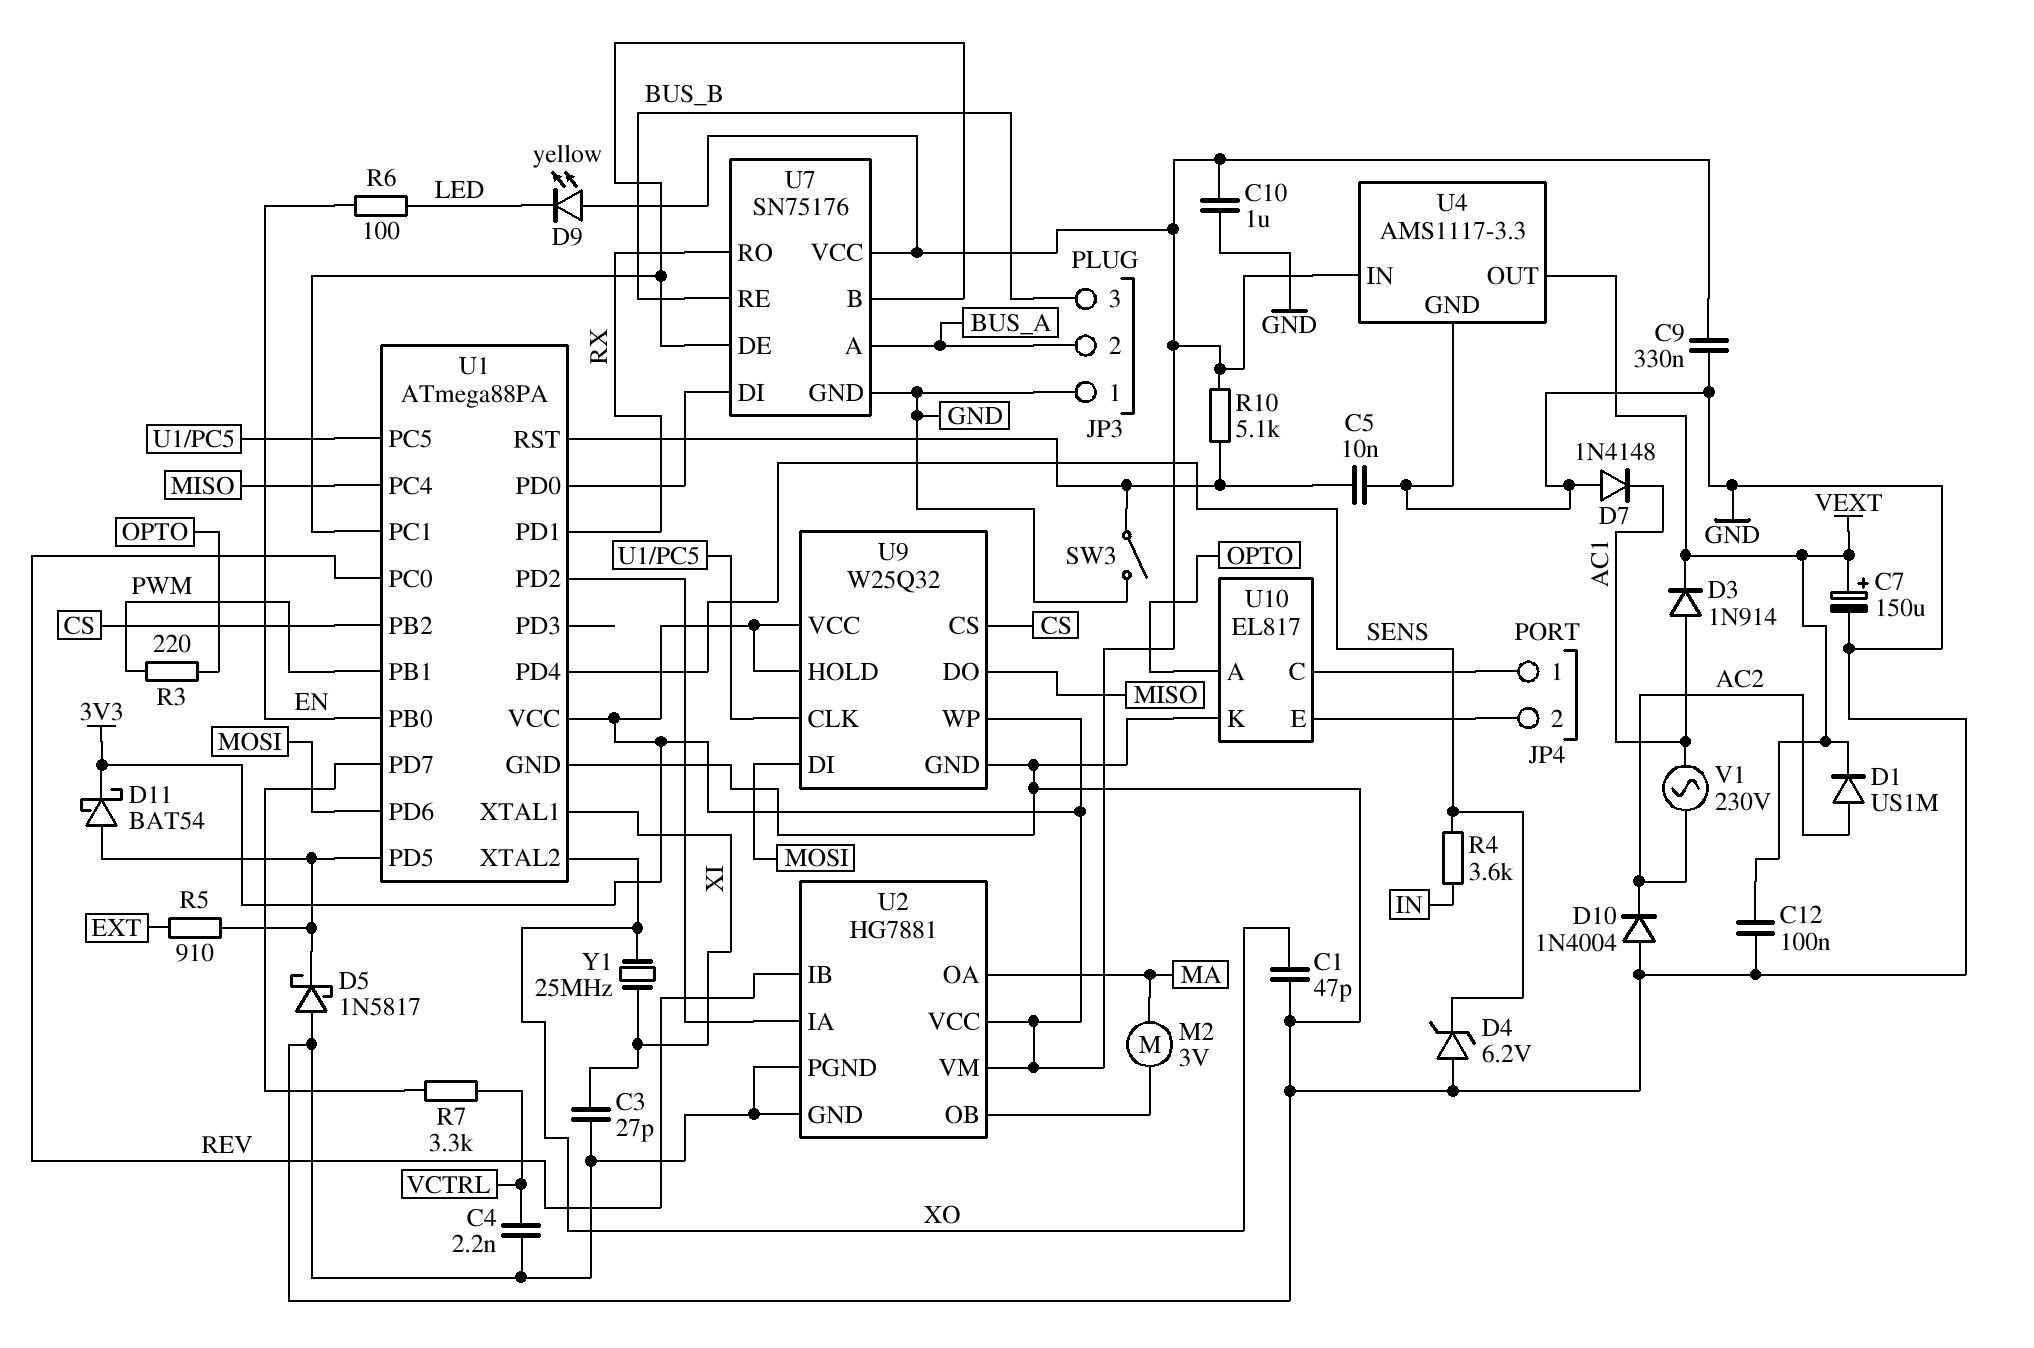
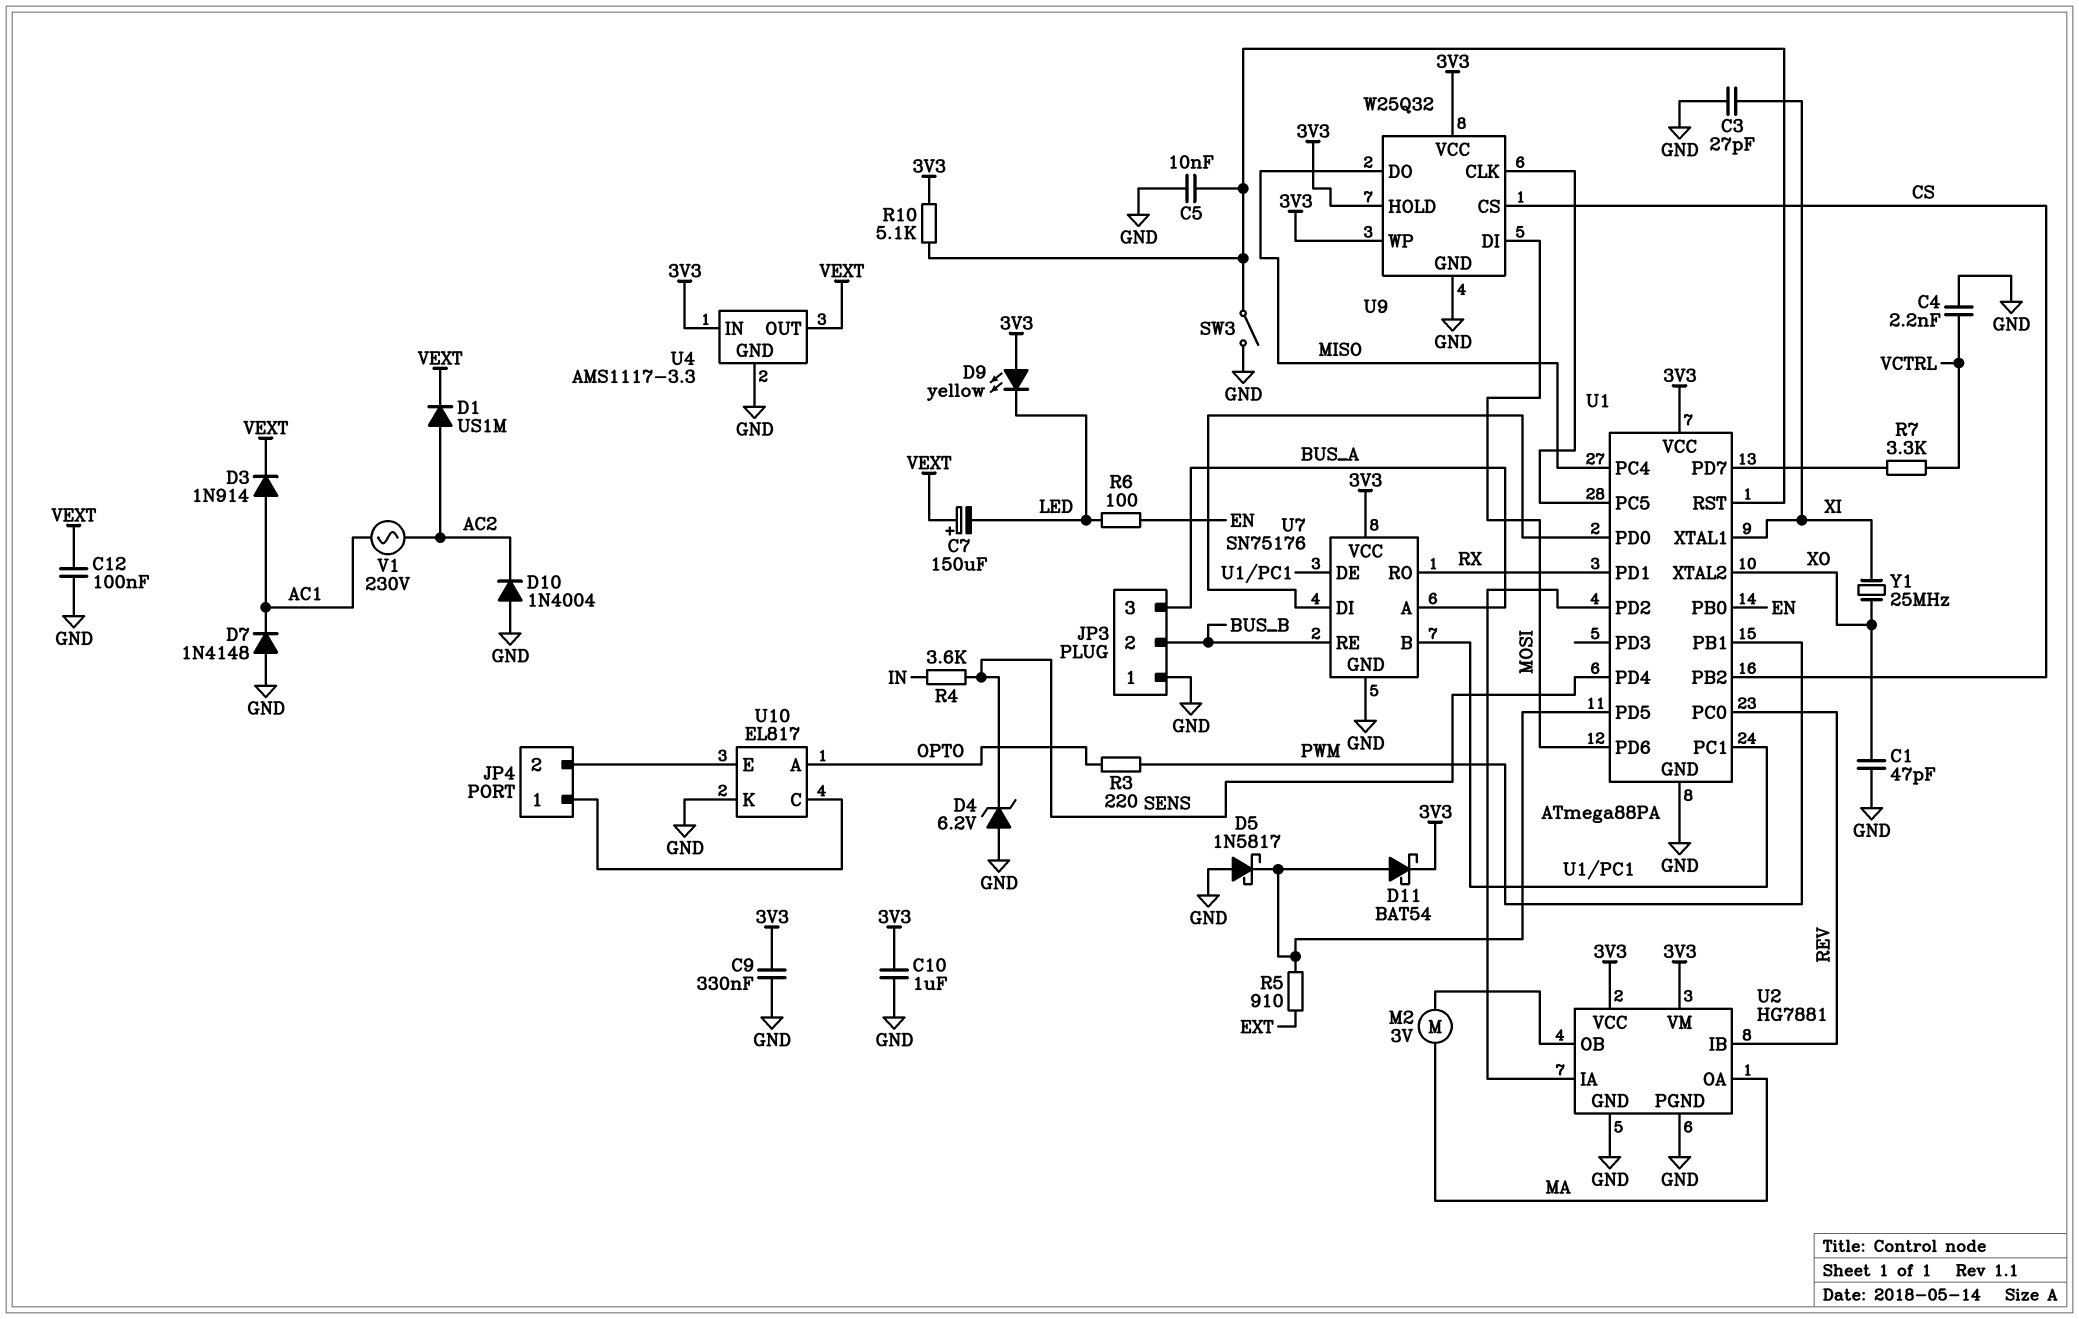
C7: 150uF (plus VEXT, minus GND) -> 150uF (plus VEXT, minus LED)
JP3 pin 2: BUS_A -> BUS_B
JP3 pin 3: BUS_B -> BUS_A

